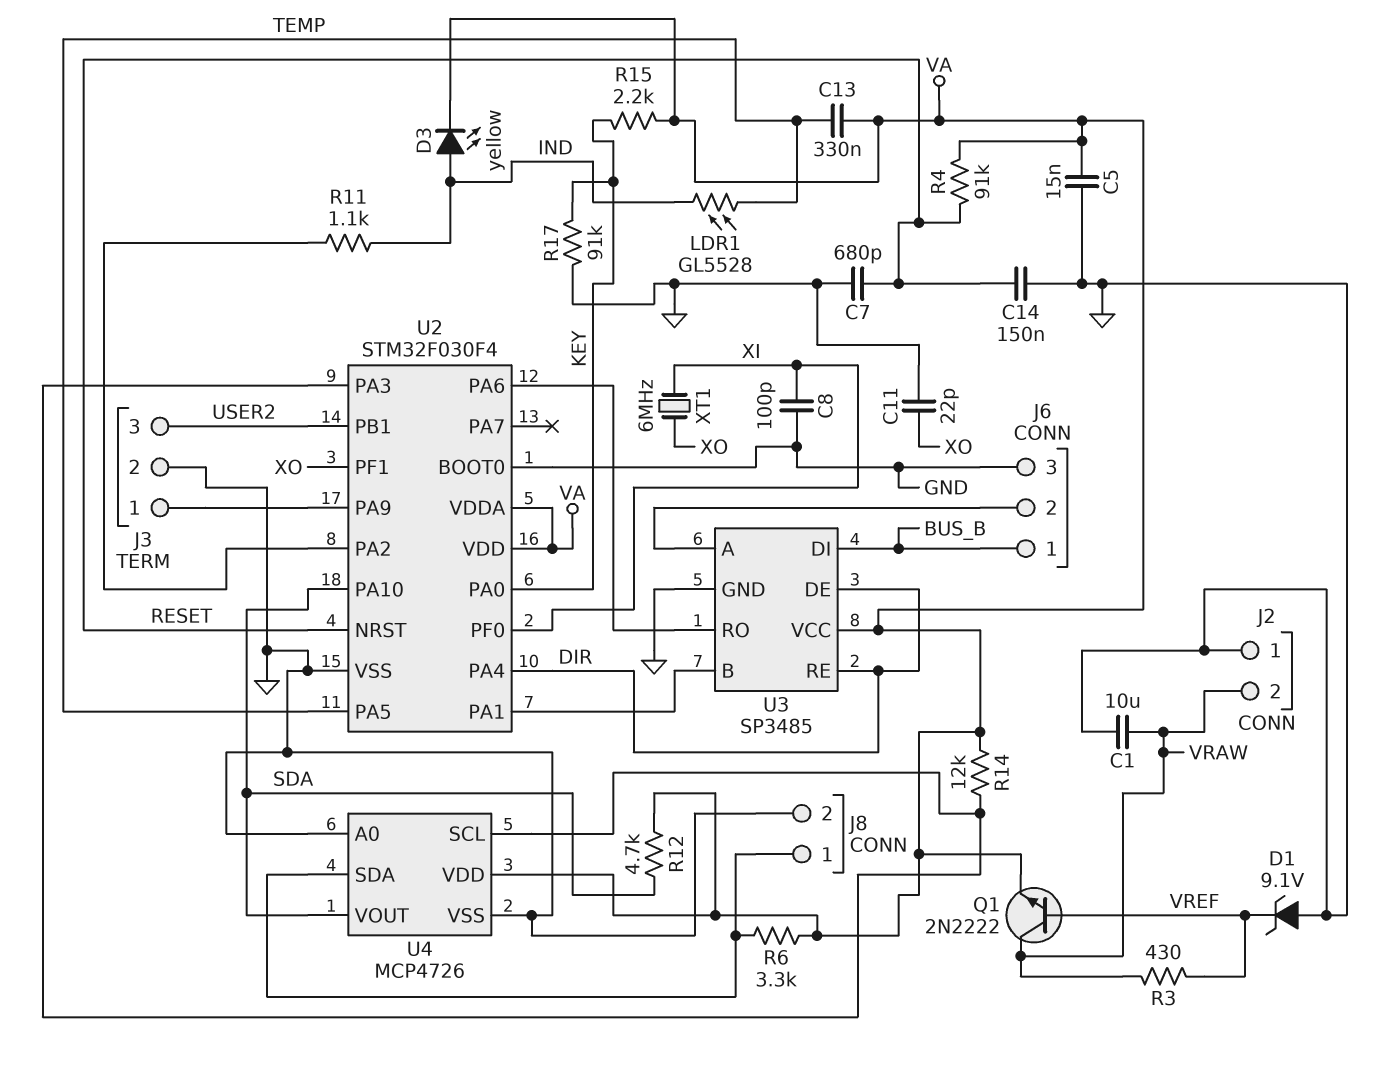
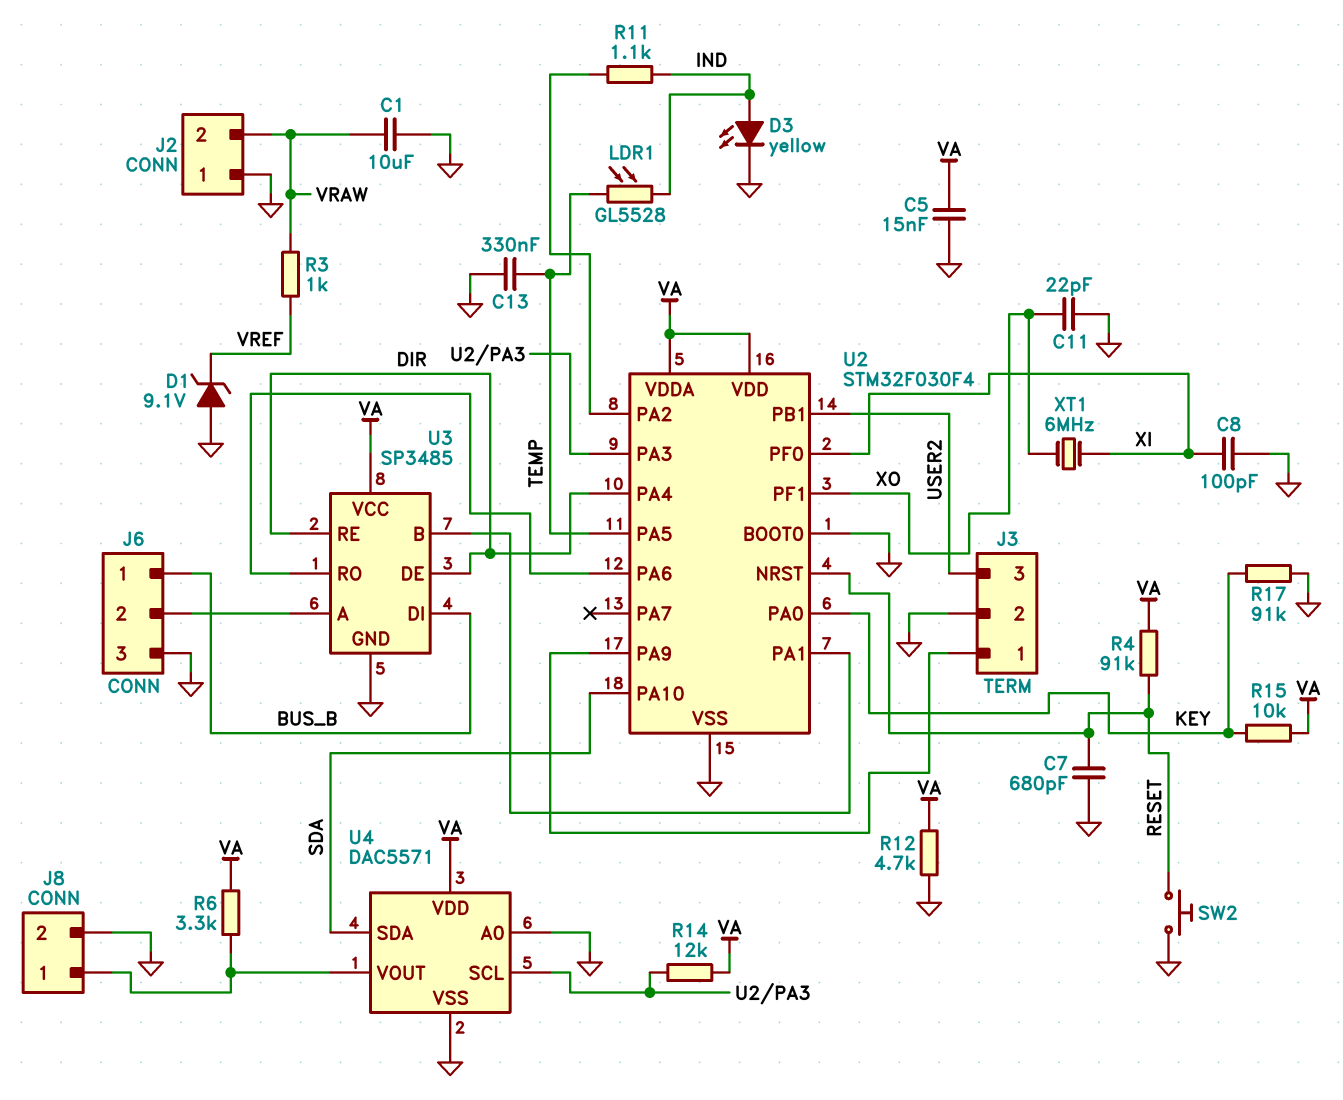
C13: 330nF (TEMP, VA) -> 330nF (GND, TEMP)
C14: 150nF (GND, RESET) -> none
D3: LED yellow (A IND, K VA) -> LED yellow (A IND, K GND)
Q1: NPN 2N2222 (B VREF, C VRAW, E VA) -> none
R3: 430 (VRAW, VREF) -> 1k (VRAW, VREF)
R12: 4.7k (SDA, VA) -> 4.7k (GND, VA)
R15: 2.2k (KEY, VA) -> 10k (KEY, VA)
SW2: none -> button (GND, RESET)
U4: MCP4726 -> DAC5571
U4 pin SDA: J8/1 -> SDA
U4 pin VOUT: SDA -> J8/1

